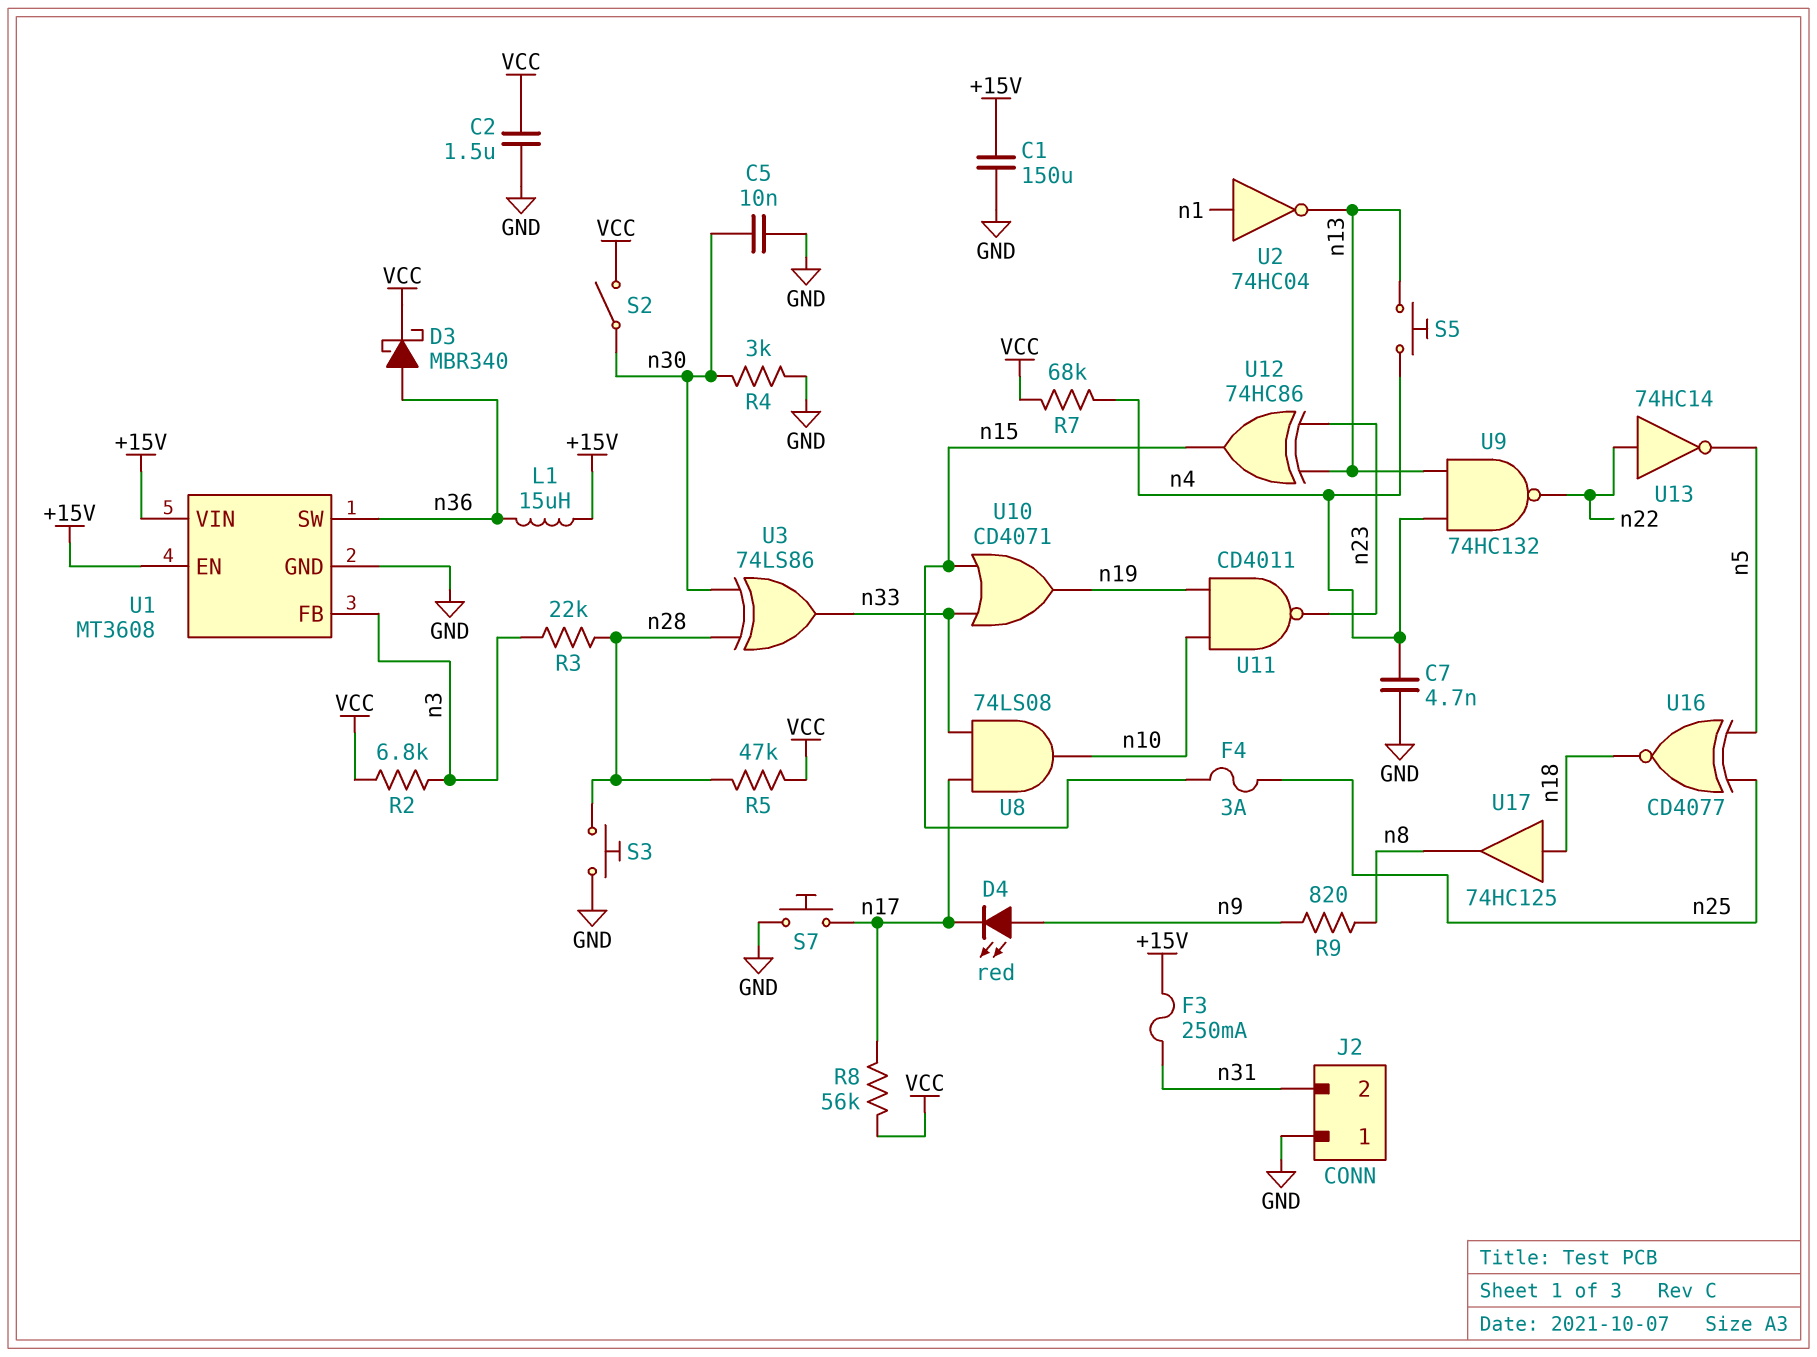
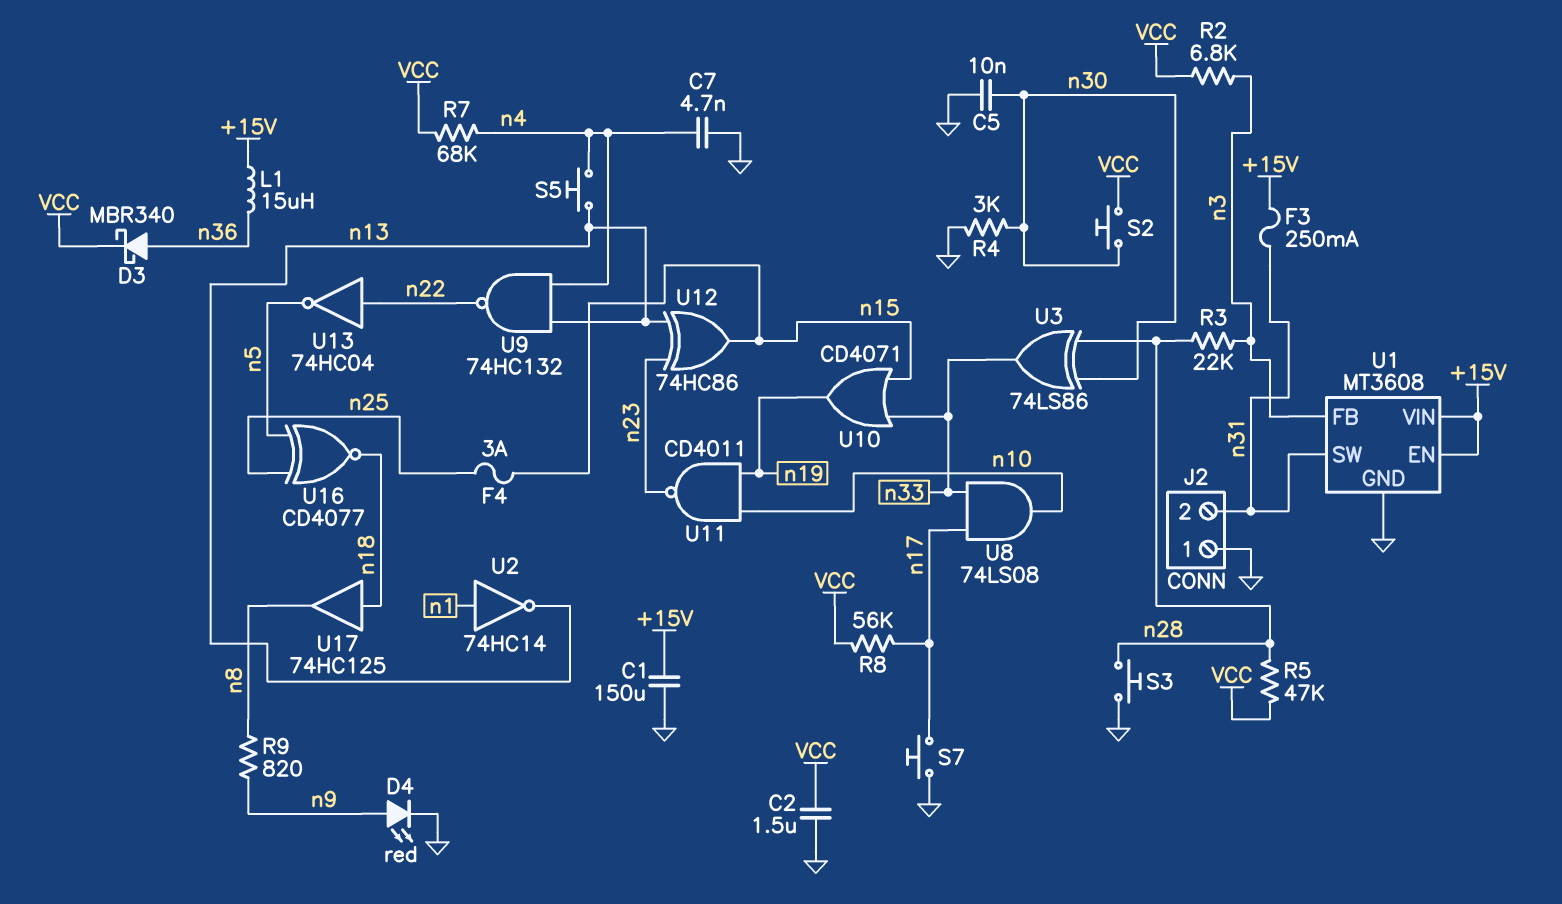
D4: LED red (A n9, K n17) -> LED red (A n9, K GND)
S2: switch (VCC, n30) -> button (VCC, n30)
U1 pin SW: n36 -> n31
U2: NOT 74HC04 (in n1, out n13) -> NOT 74HC14 (in n1, out n13)
U13: NOT 74HC14 (in n22, out n5) -> NOT 74HC04 (in n22, out n5)

